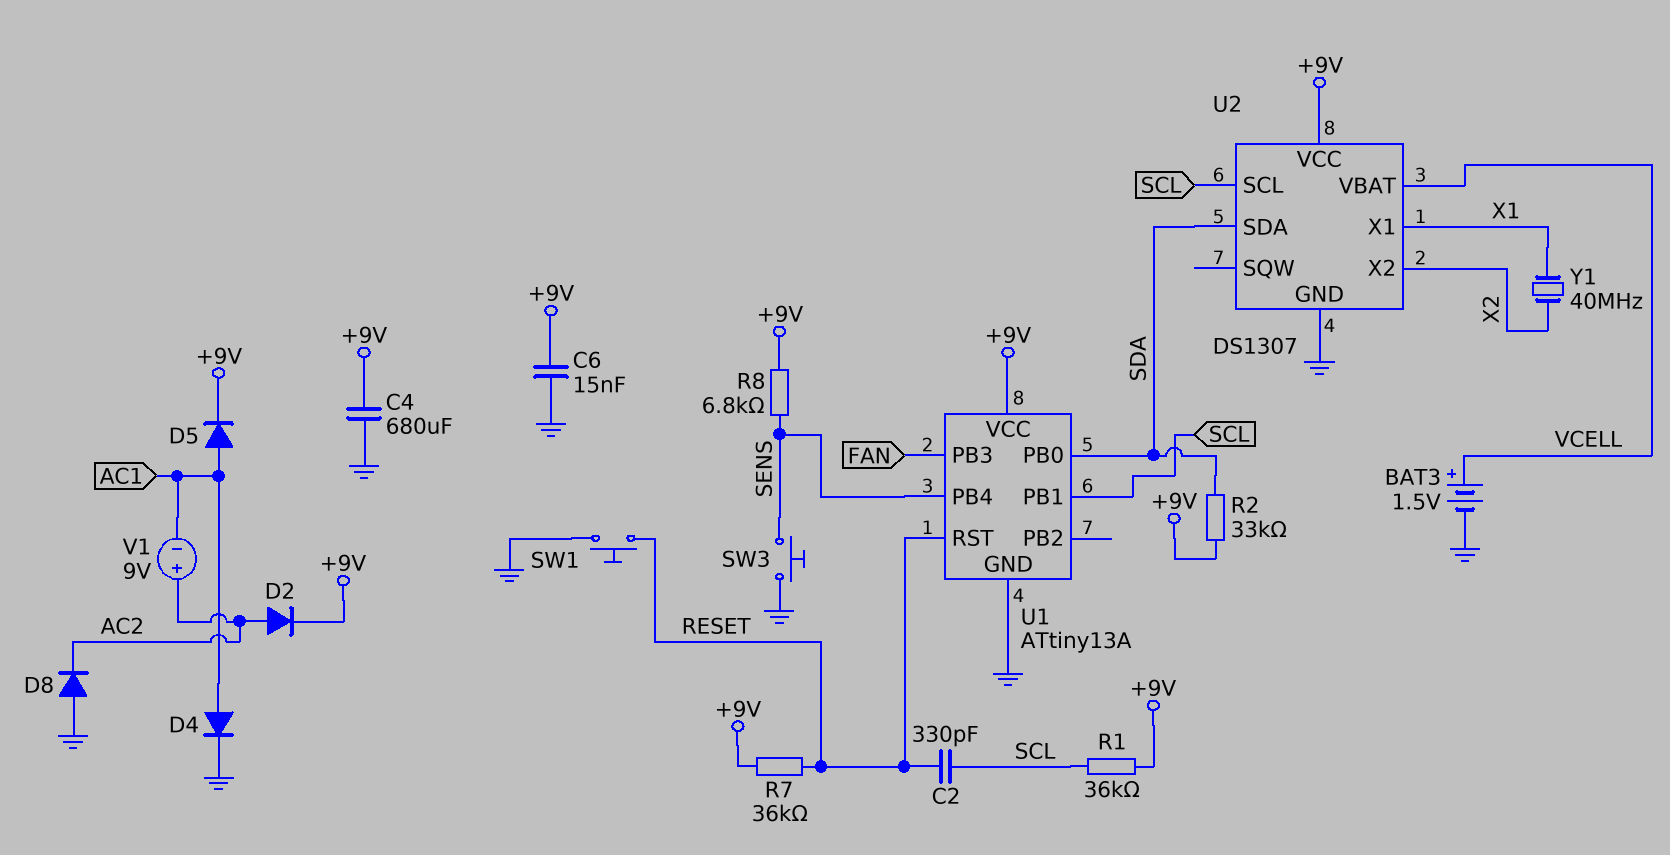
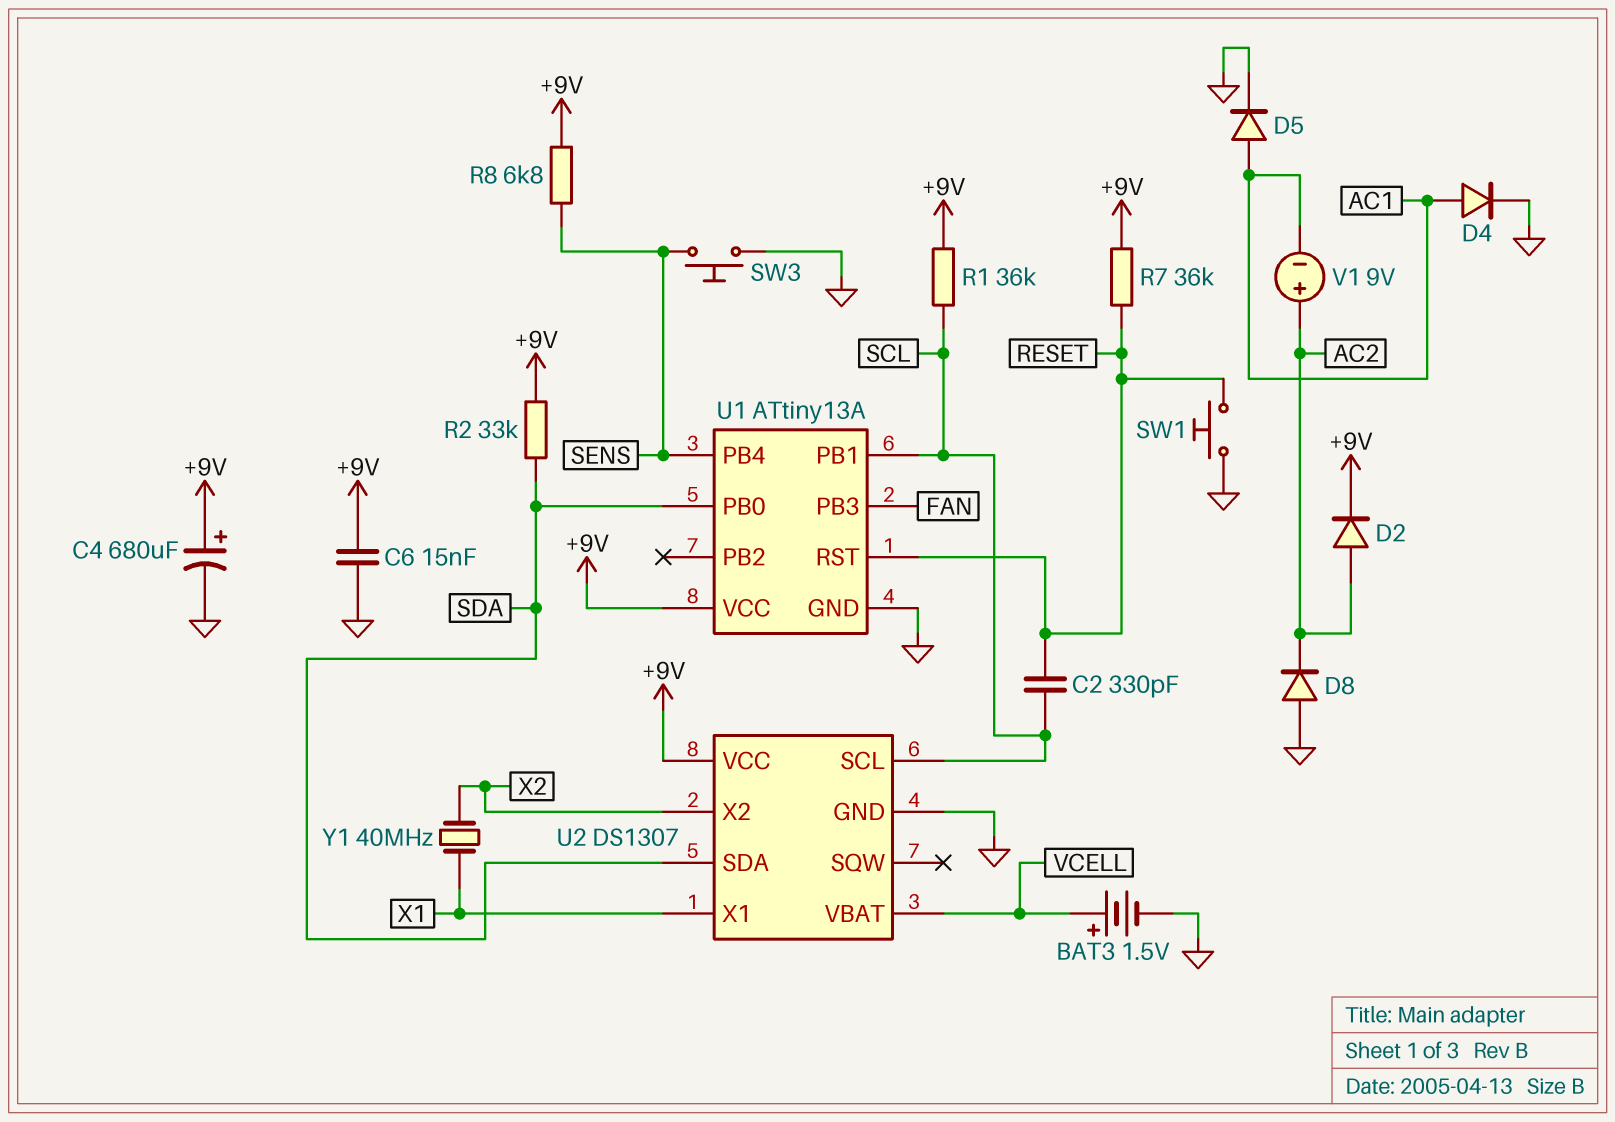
C4: 680uF (+9V, GND) -> 680uF (plus +9V, minus GND)
D5: diode (A AC1, K +9V) -> diode (A AC1, K GND)

